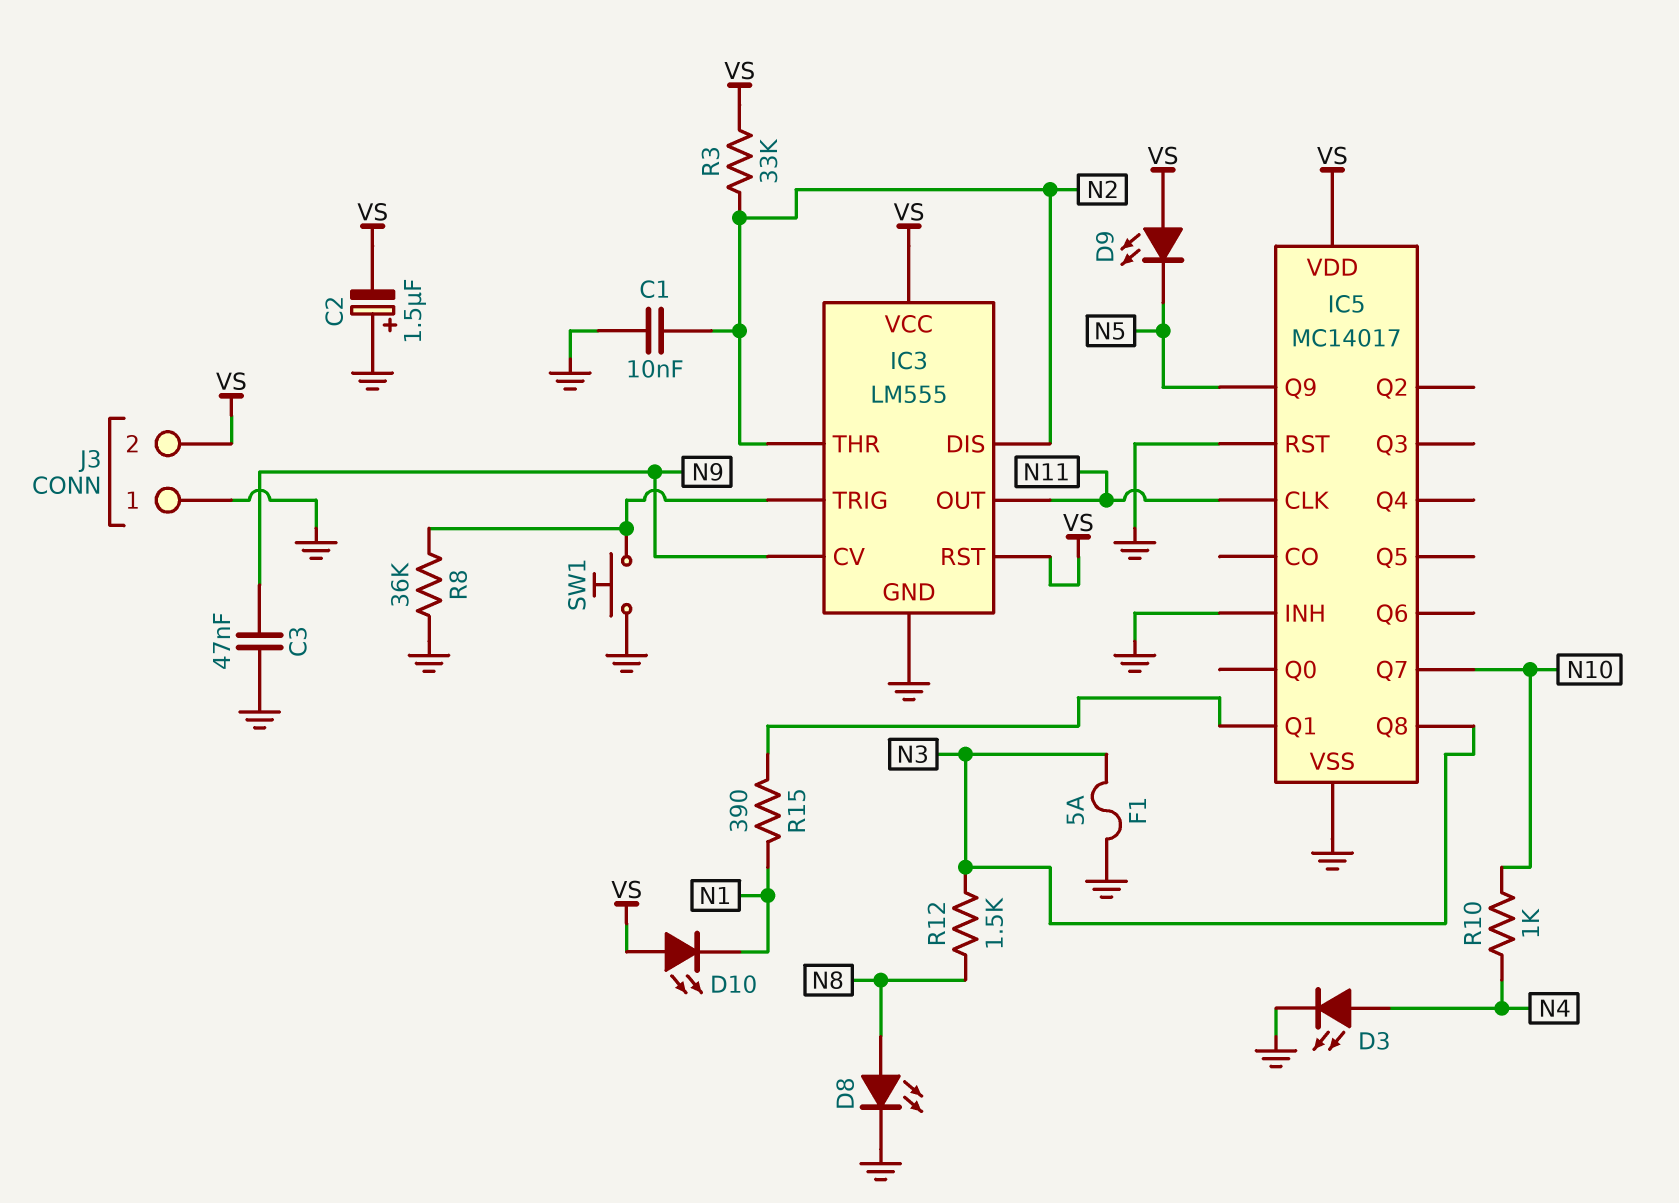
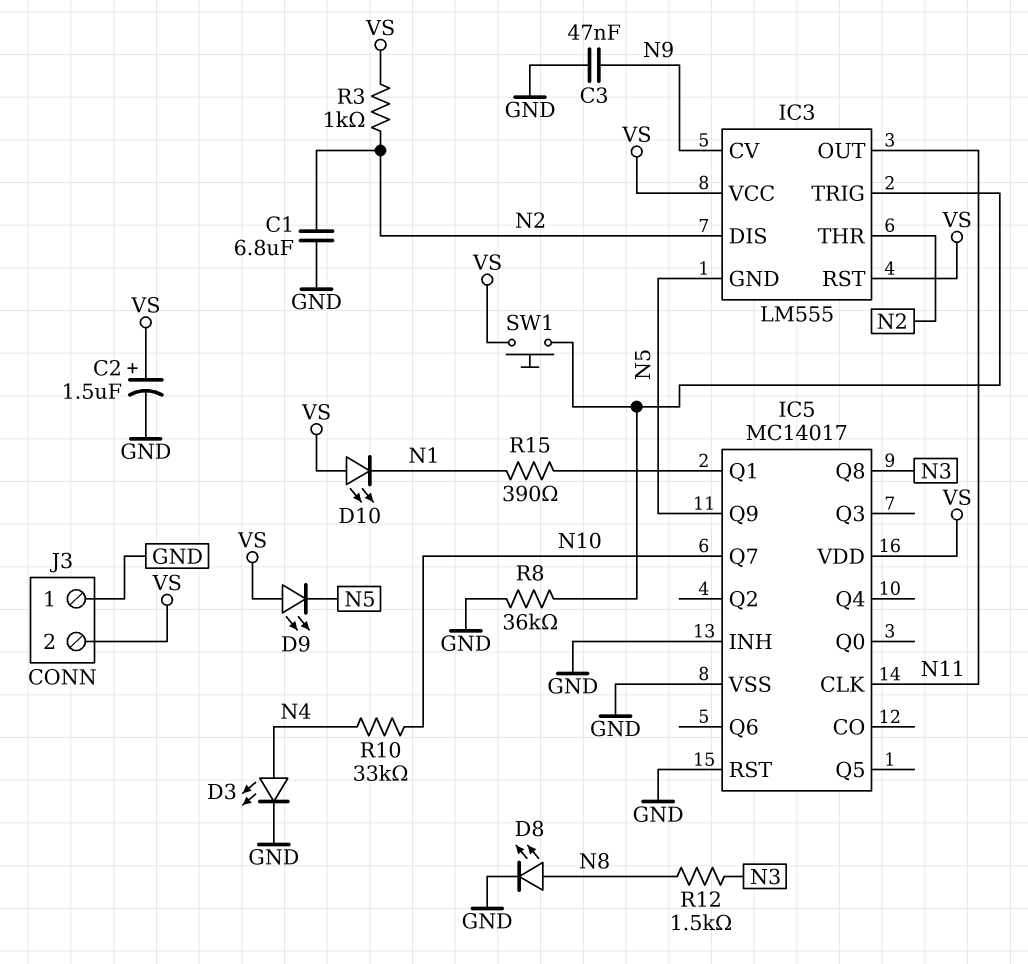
C1: 10nF (GND, N2) -> 6.8uF (GND, N2)
C2: 1.5uF (plus GND, minus VS) -> 1.5uF (plus VS, minus GND)
F1: 5A (GND, N3) -> none
IC3 pin GND: GND -> N5
R3: 33k (N2, VS) -> 1k (N2, VS)
R10: 1k (N4, N10) -> 33k (N4, N10)
SW1: button (GND, IC3/TRIG) -> button (IC3/TRIG, VS)

